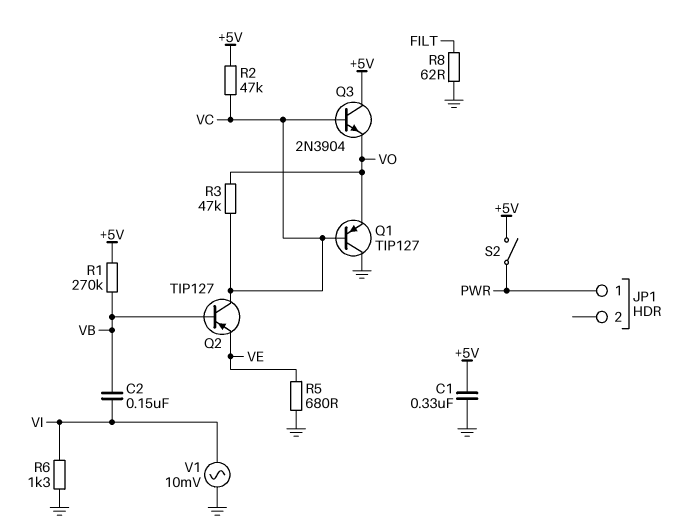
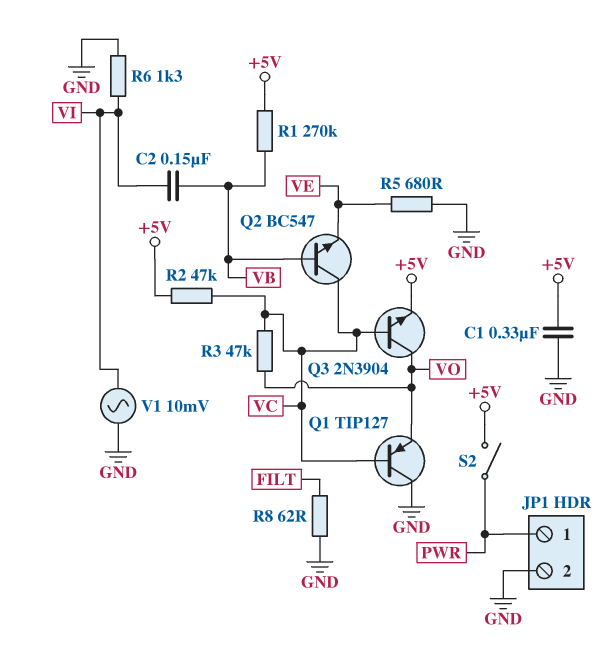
JP1 pin 2: none -> GND
Q2: PNP TIP127 (B VB, C VC, E VE) -> NPN BC547 (B VB, C VC, E VE)
Q3: NPN 2N3904 (B VC, C +5V, E VO) -> NPN 2N3904 (B VC, C VO, E +5V)

